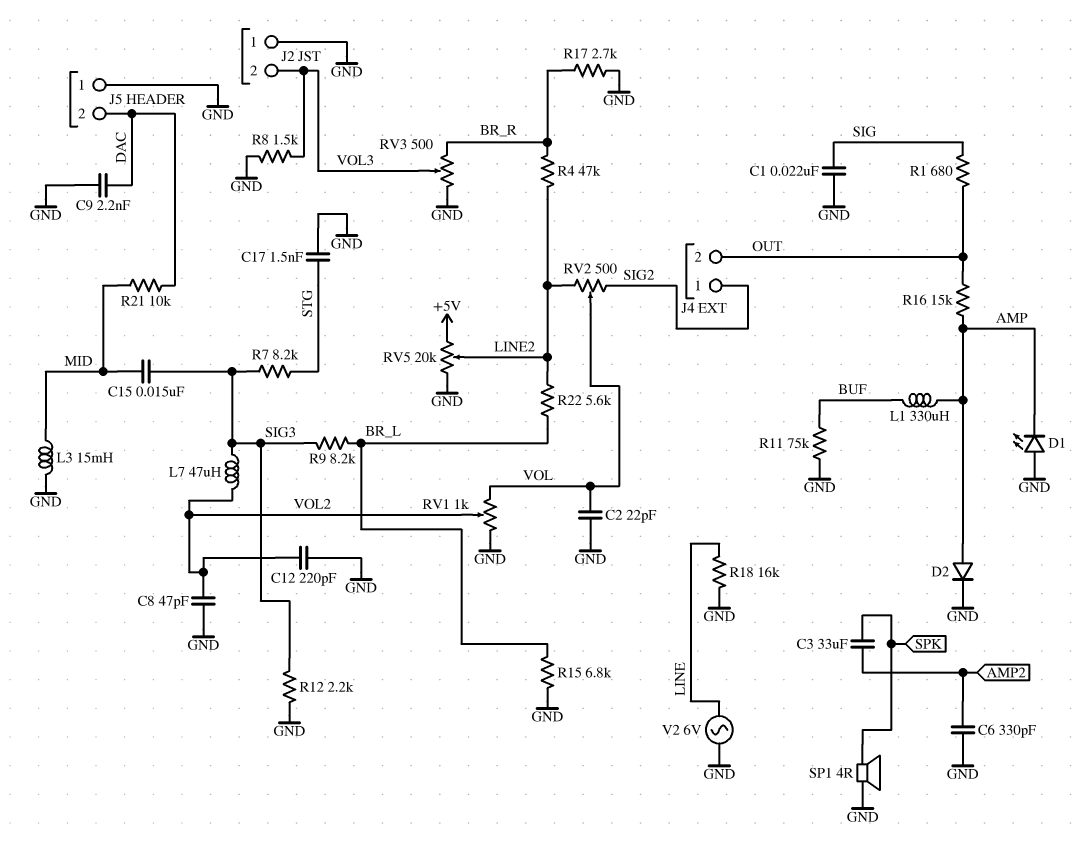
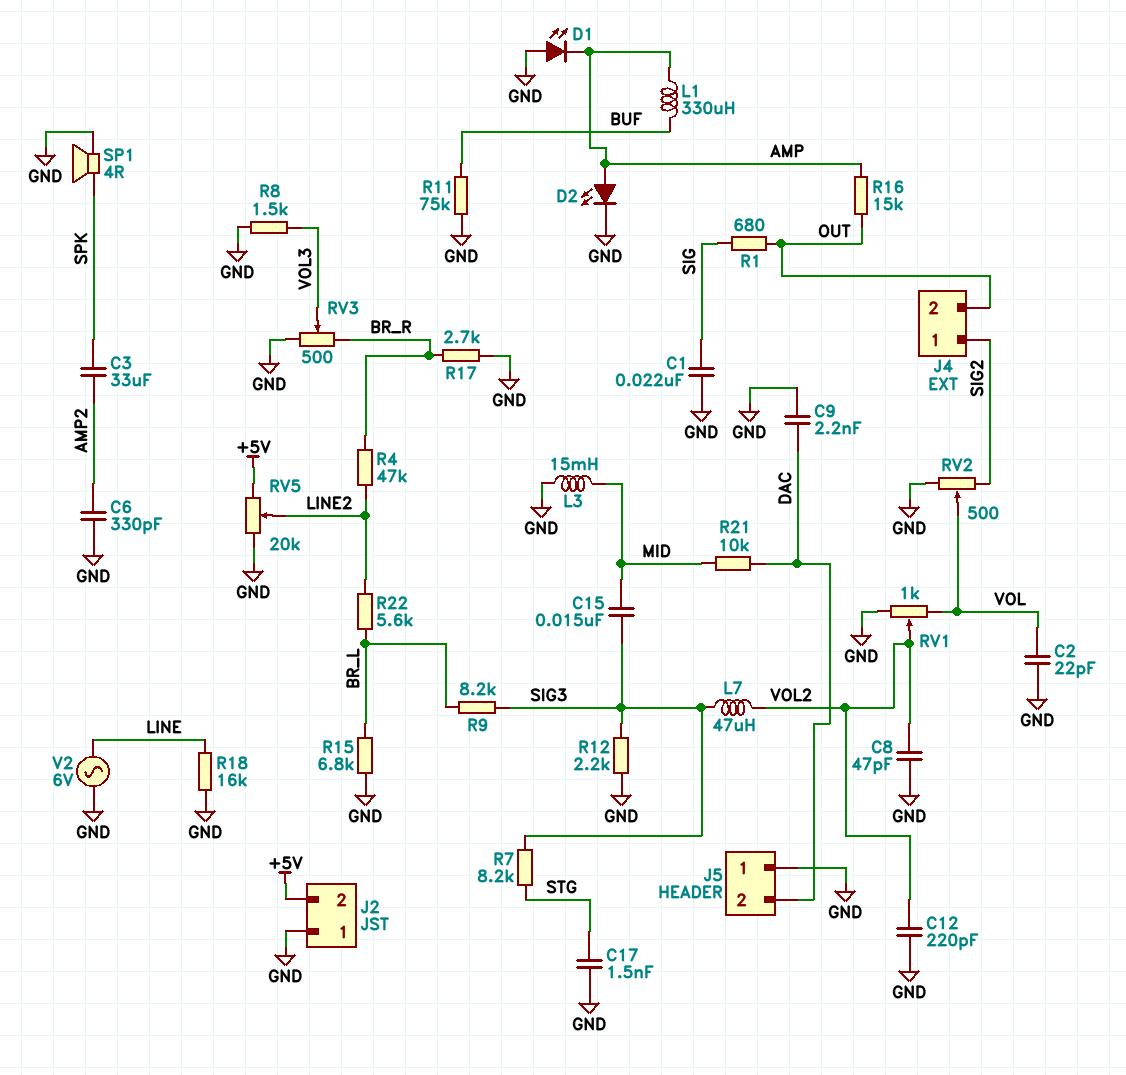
D2: diode (A AMP, K GND) -> LED (A AMP, K GND)
J2 pin 2: VOL3 -> +5V
RV2: 500 (LINE2, SIG2, wiper VOL) -> 500 (GND, SIG2, wiper VOL)

